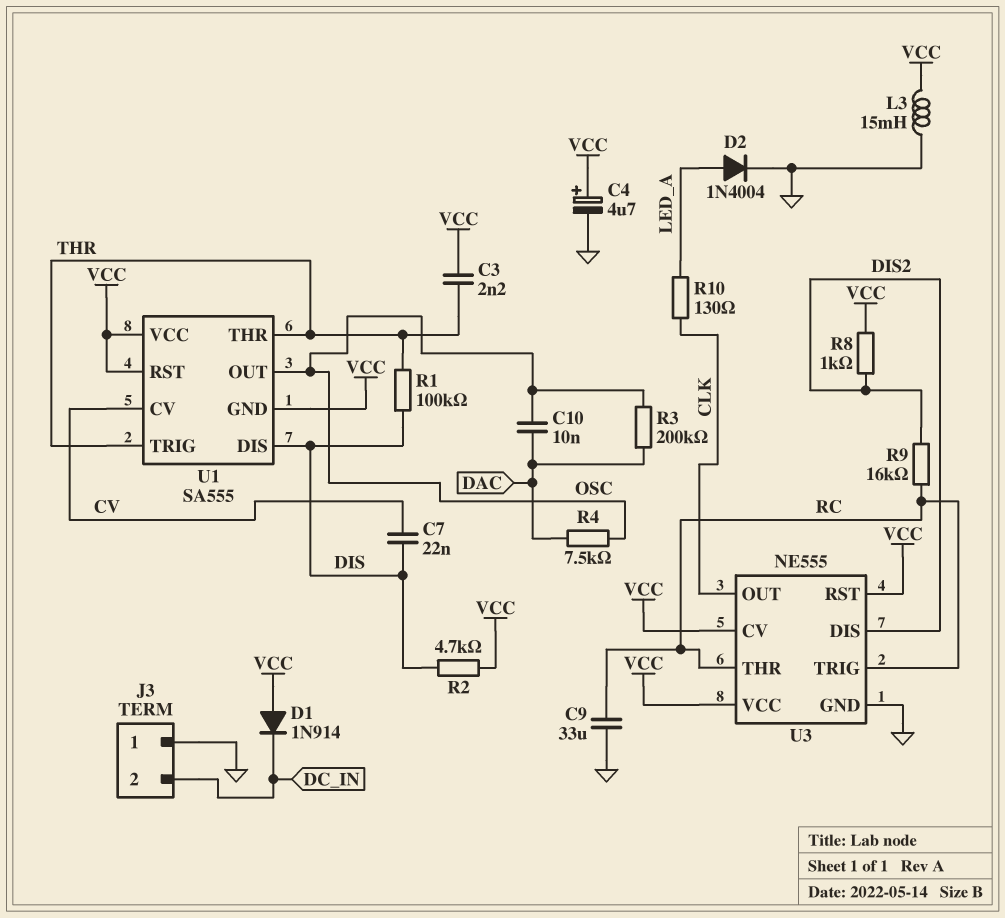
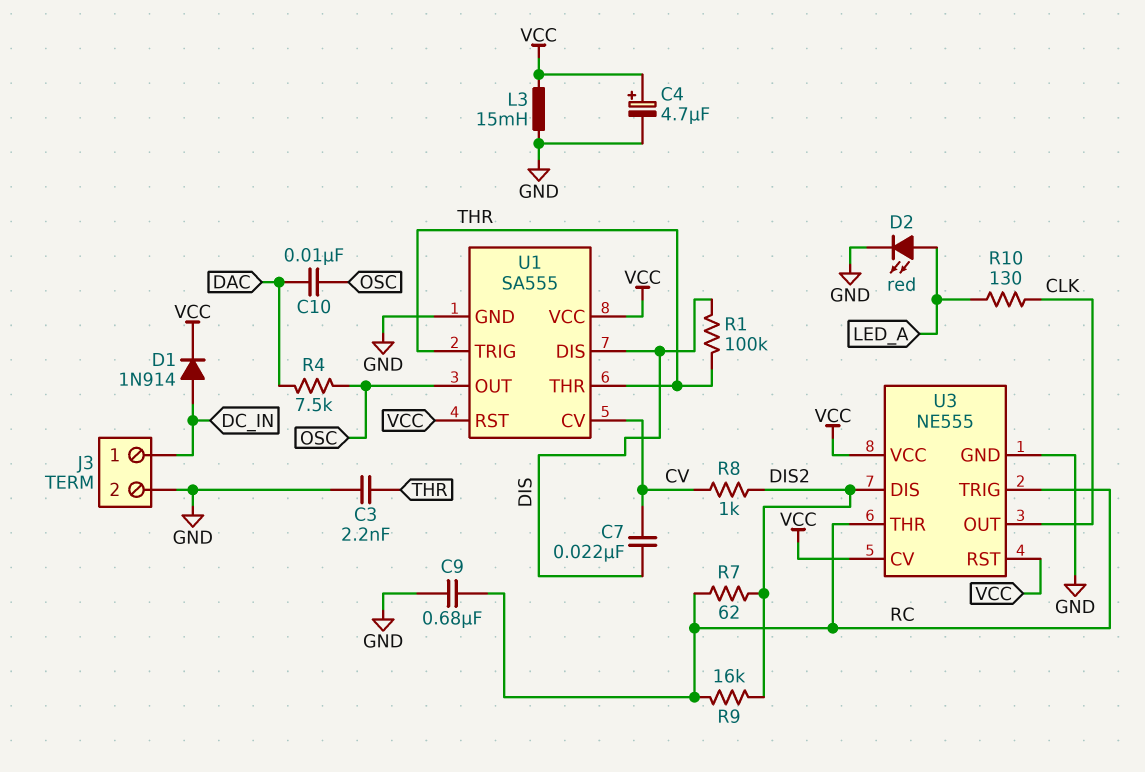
C3: 2.2nF (THR, VCC) -> 2.2nF (GND, THR)
C9: 33uF (GND, RC) -> 680nF (GND, RC)
D1: diode 1N914 (A VCC, K DC_IN) -> diode 1N914 (A DC_IN, K VCC)
D2: diode 1N4004 (A LED_A, K GND) -> LED red (A LED_A, K GND)
J3 pin 1: GND -> DC_IN
J3 pin 2: DC_IN -> GND
R2: 4.7k (DIS, VCC) -> none
R3: 200k (DAC, OSC) -> none
R7: none -> 62 (DIS2, RC)
R8: 1k (DIS2, VCC) -> 1k (CV, DIS2)
U1 pin GND: VCC -> GND

